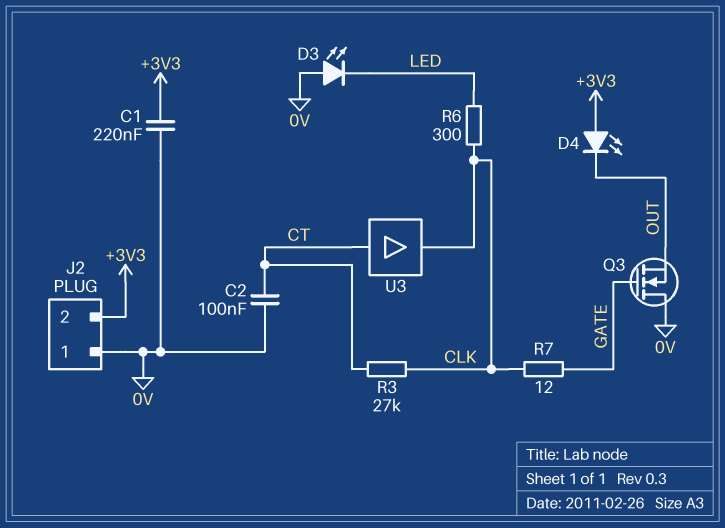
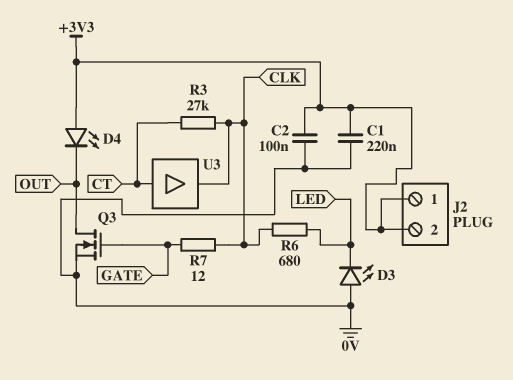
C2: 100nF (0V, CT) -> 100nF (+3V3, 0V)
J2 pin 1: 0V -> +3V3
Q3: NMOS (G GATE, D 0V, S OUT) -> NMOS (G GATE, D OUT, S 0V)
R6: 300 (CLK, LED) -> 680 (CLK, LED)

